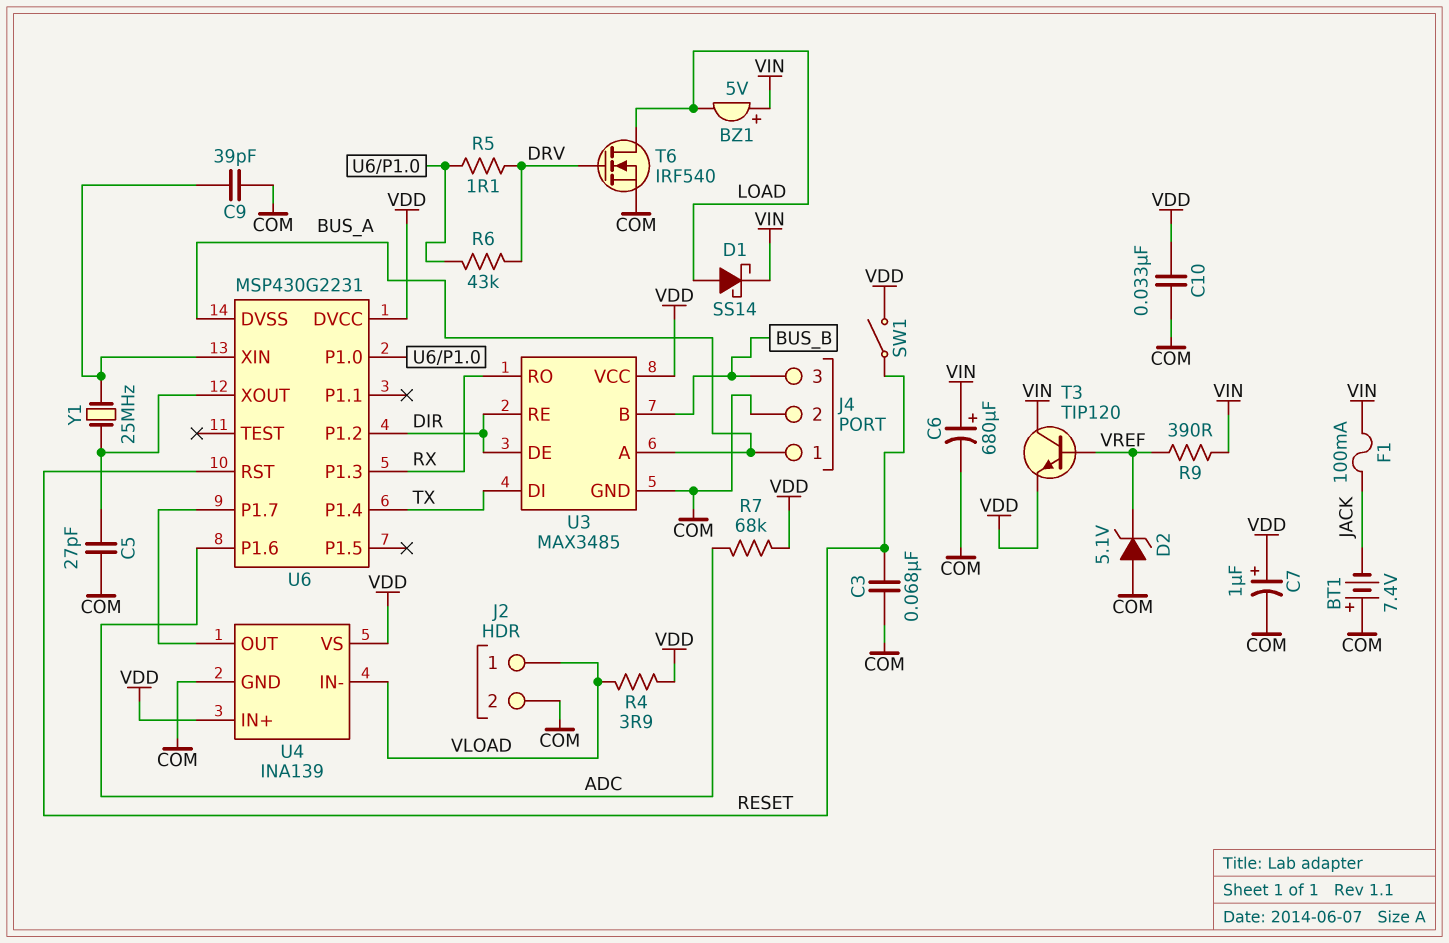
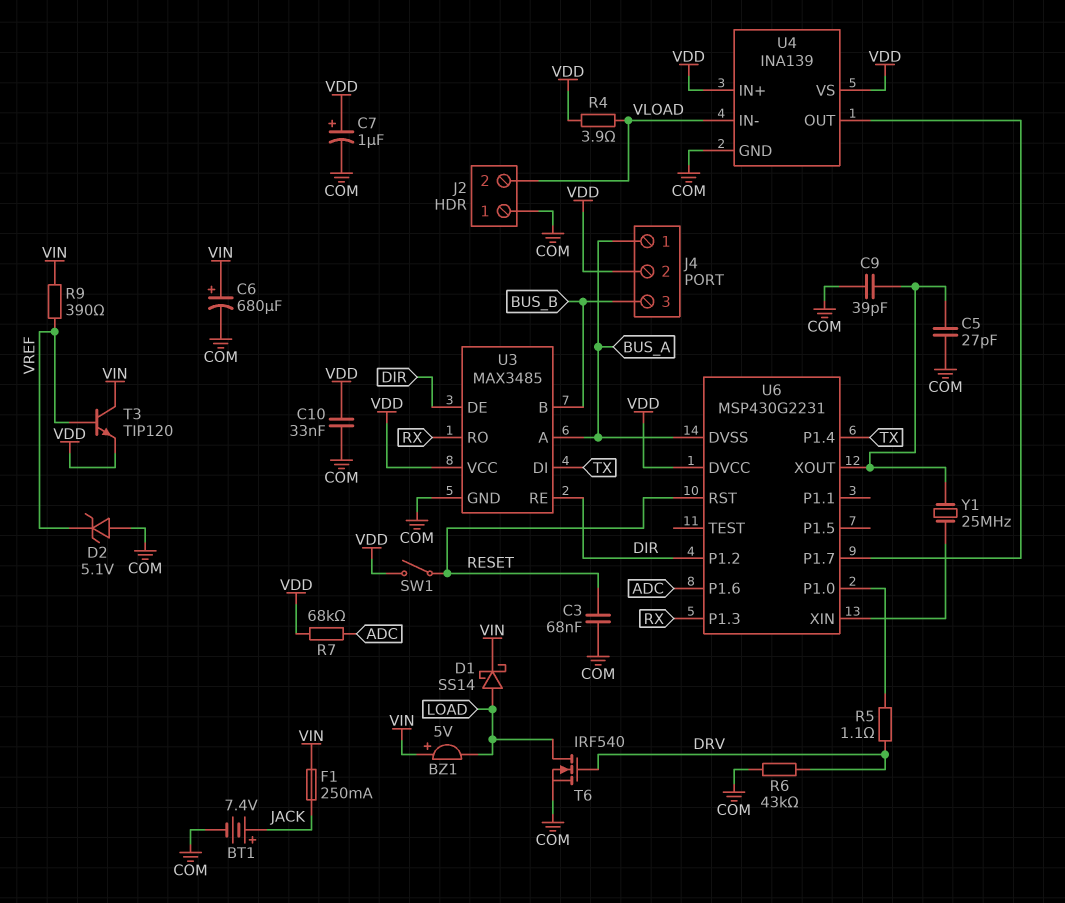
BT1: 7.4V (plus COM, minus JACK) -> 7.4V (plus JACK, minus COM)
C9: 39pF (COM, U6/XIN) -> 39pF (COM, U6/XOUT)
F1: 100mA (JACK, VIN) -> 250mA (JACK, VIN)
J2 pin 1: VLOAD -> COM
J2 pin 2: COM -> VLOAD
J4 pin 2: COM -> VDD
R6: 43k (DRV, U6/P1.0) -> 43k (COM, DRV)

